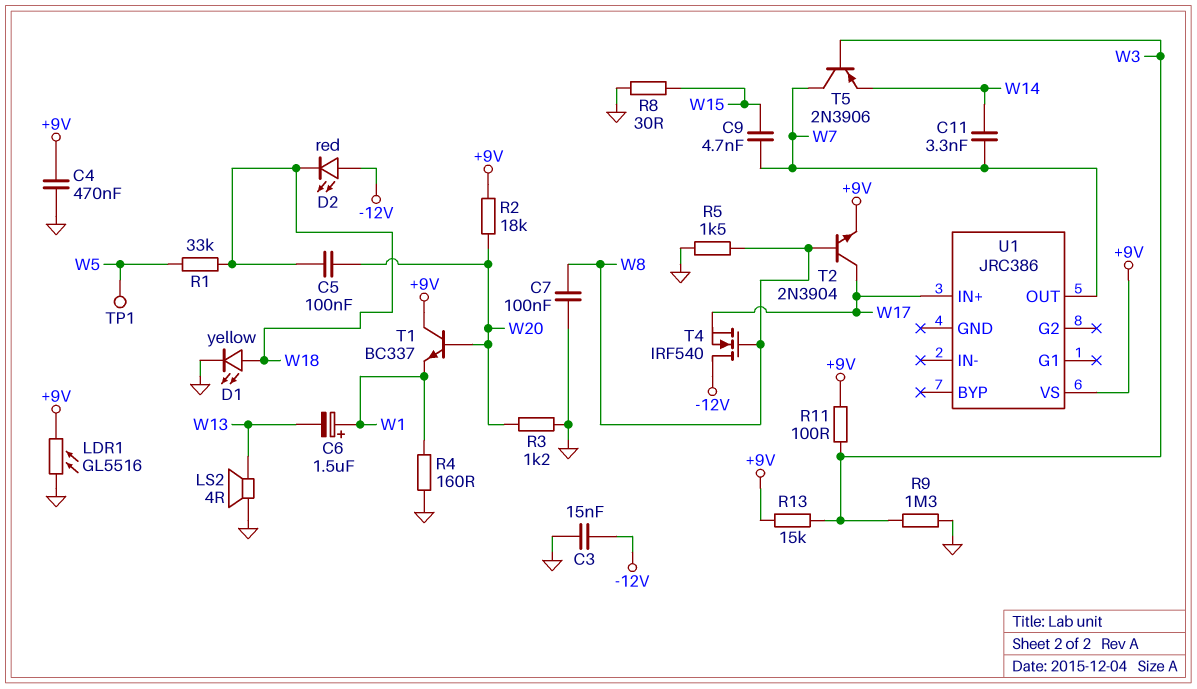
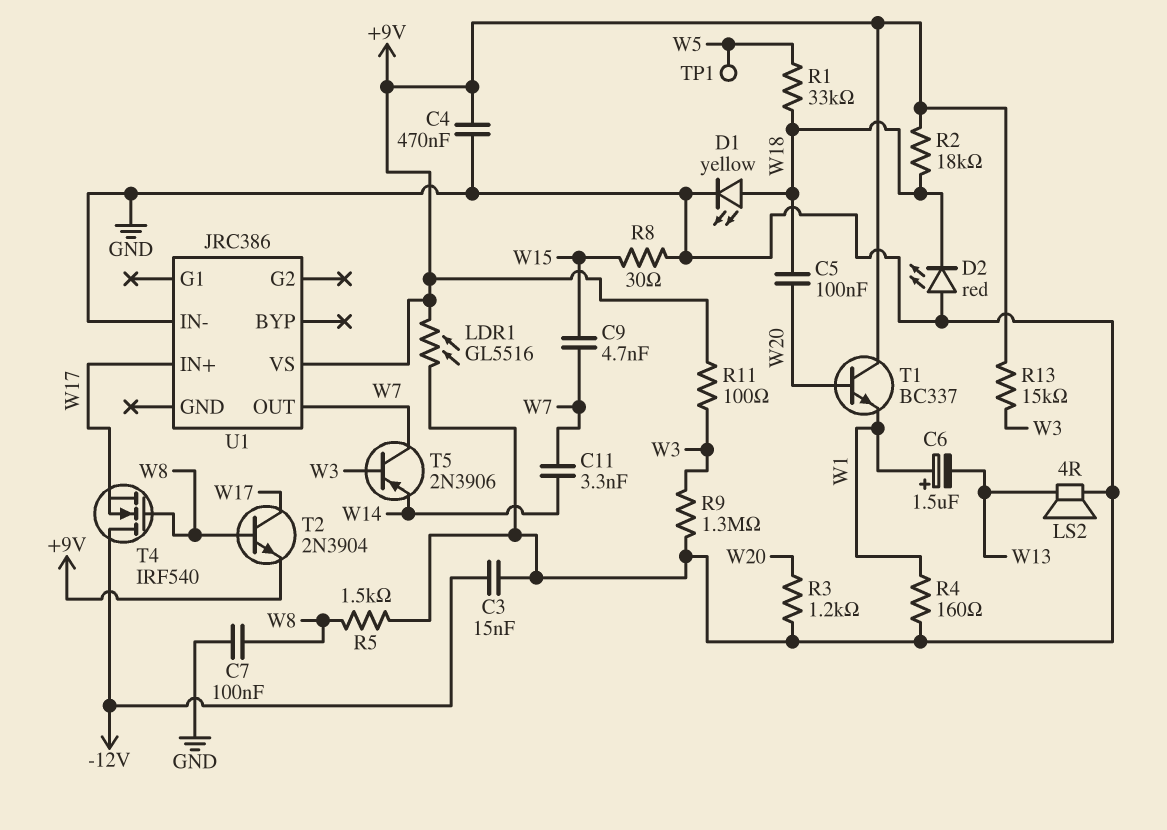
D2: LED red (A -12V, K W18) -> LED red (A GND, K W18)
R2: 18k (+9V, W20) -> 18k (+9V, W18)
U1 pin IN-: none -> GND

